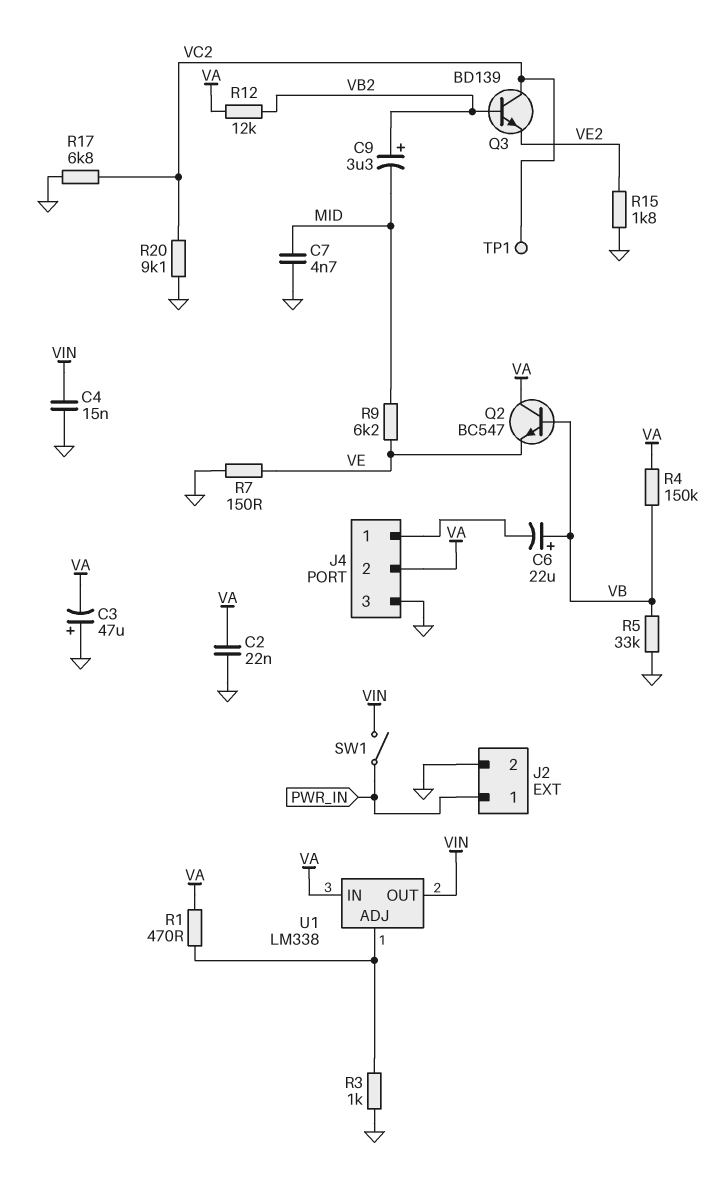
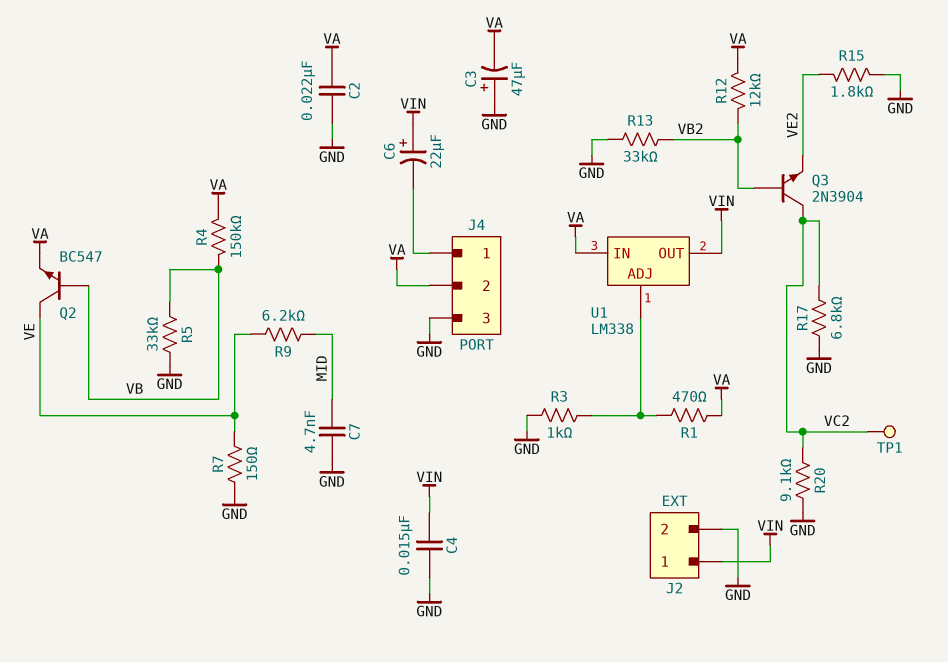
C6: 22uF (plus VB, minus J4/1) -> 22uF (plus VIN, minus J4/1)
C9: 3.3uF (plus VB2, minus MID) -> none
J2 pin 1: PWR_IN -> VIN
Q2: NPN BC547 (B VB, C VA, E VE) -> NPN BC547 (B VB, C VE, E VA)
Q3: NPN BD139 (B VB2, C VC2, E VE2) -> NPN 2N3904 (B VB2, C VC2, E VE2)
R13: none -> 33k (GND, VB2)
SW1: switch (PWR_IN, VIN) -> none

